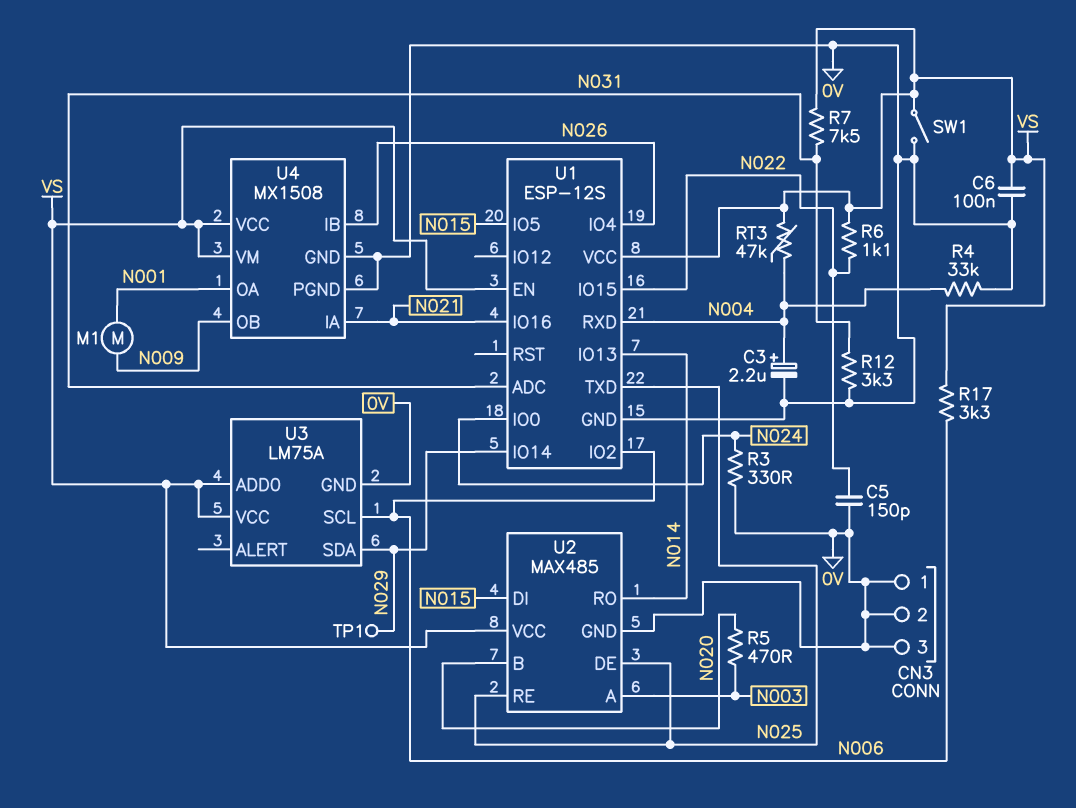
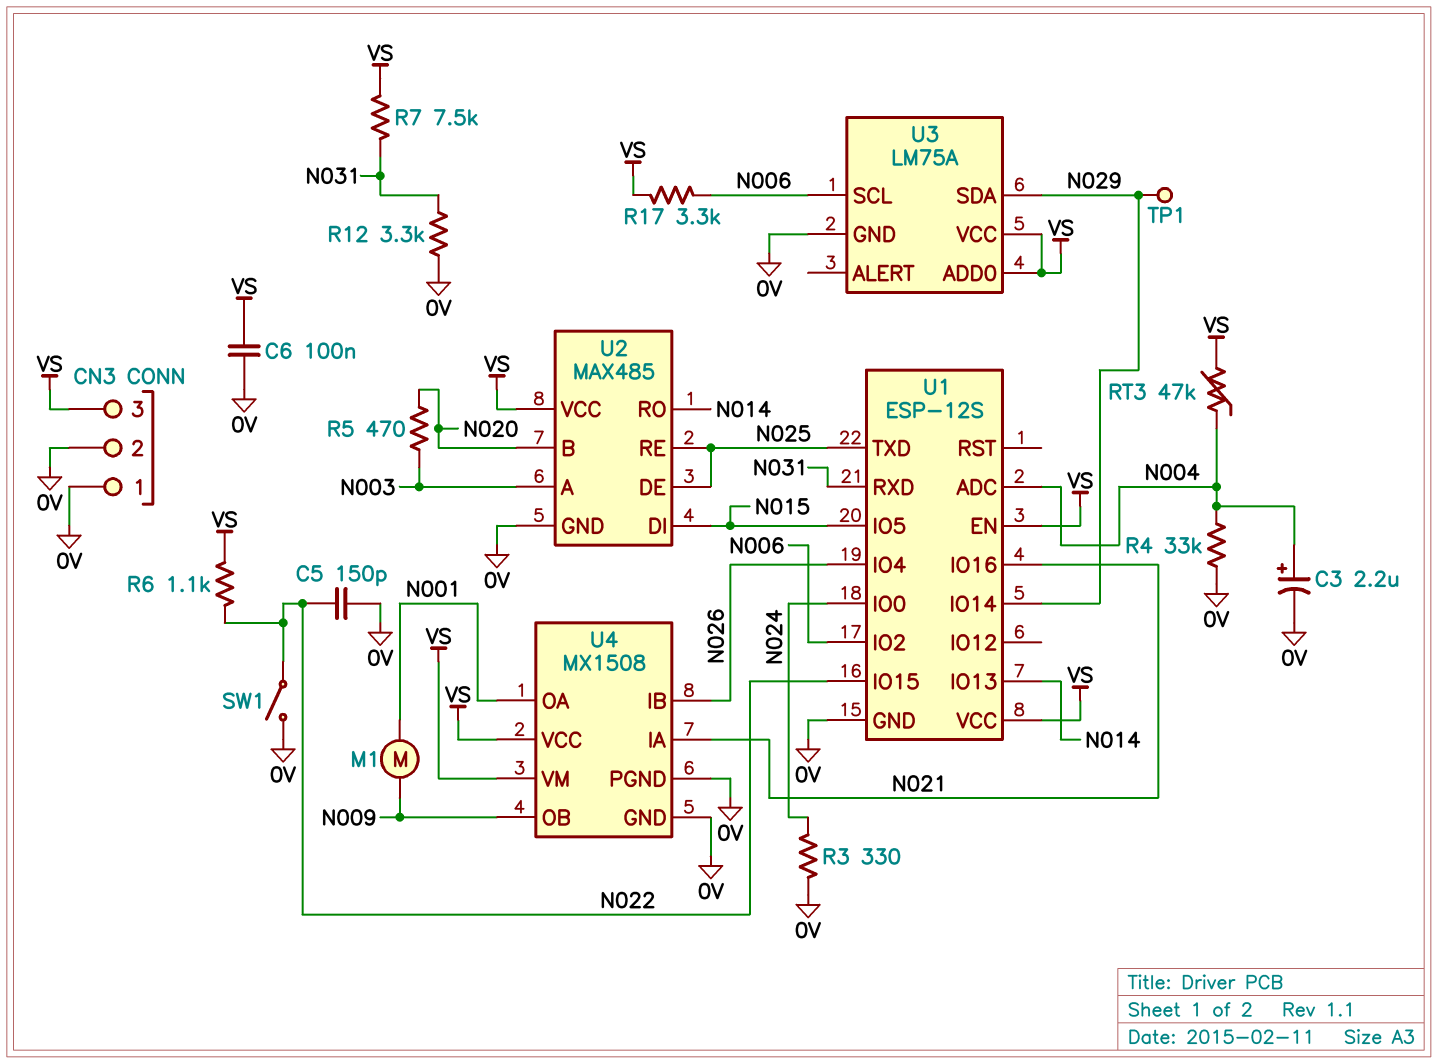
CN3 pin 3: 0V -> VS
SW1: switch (0V, VS) -> switch (0V, N022)
U1 pin ADC: N031 -> N004
U1 pin RXD: N004 -> N031

